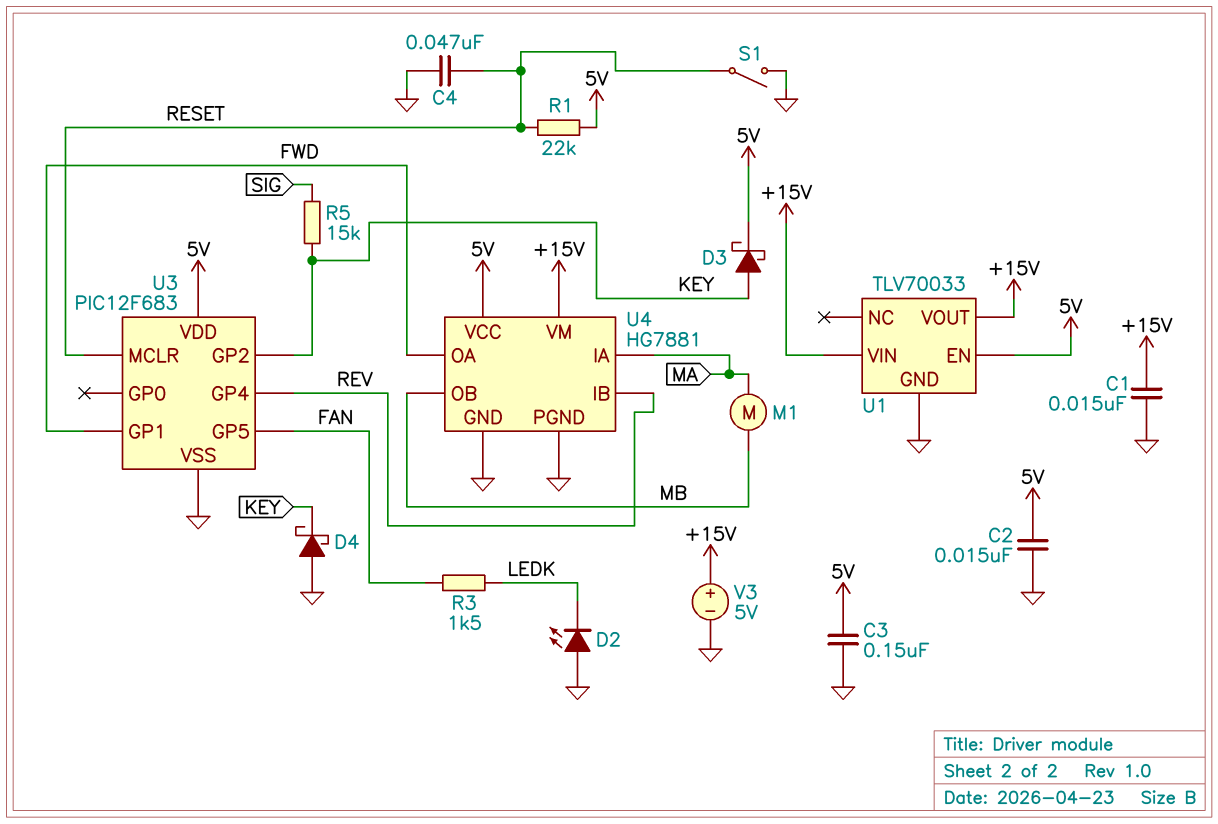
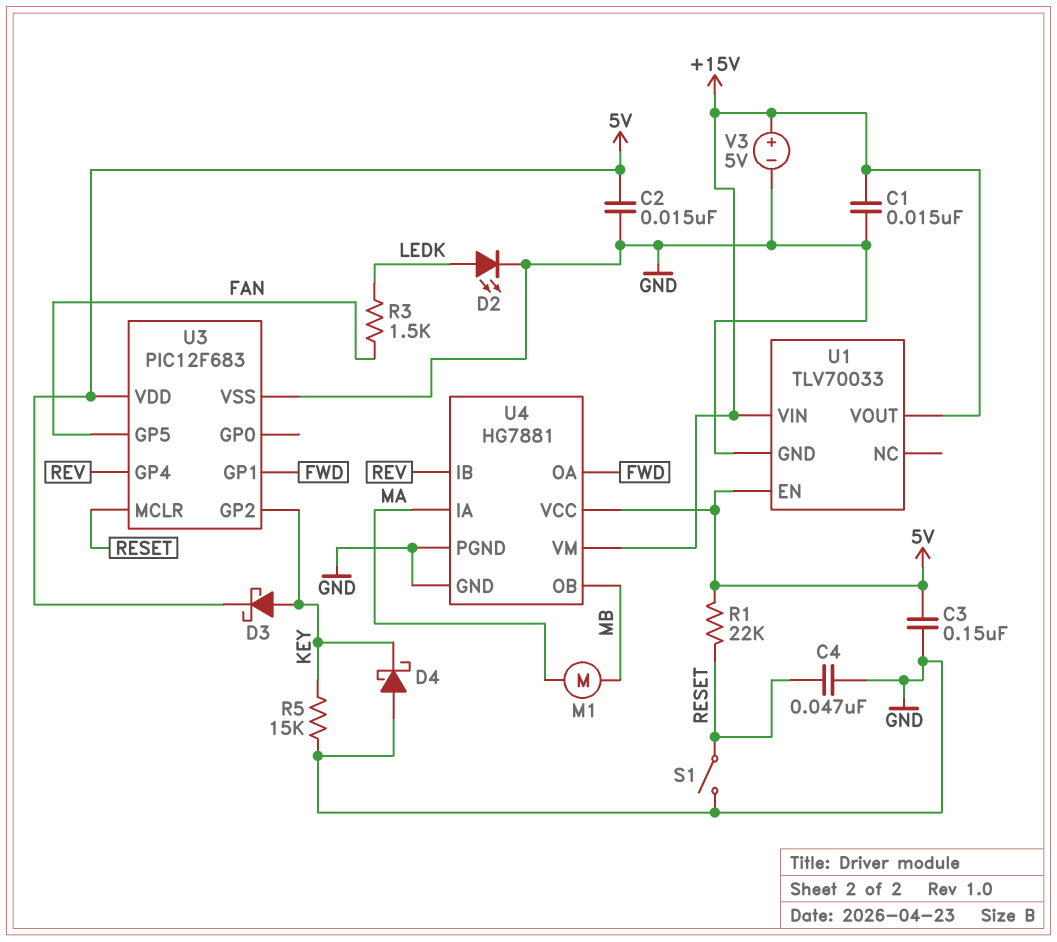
D2: LED (A GND, K LEDK) -> LED (A LEDK, K GND)
R5: 15k (KEY, SIG) -> 15k (GND, KEY)

